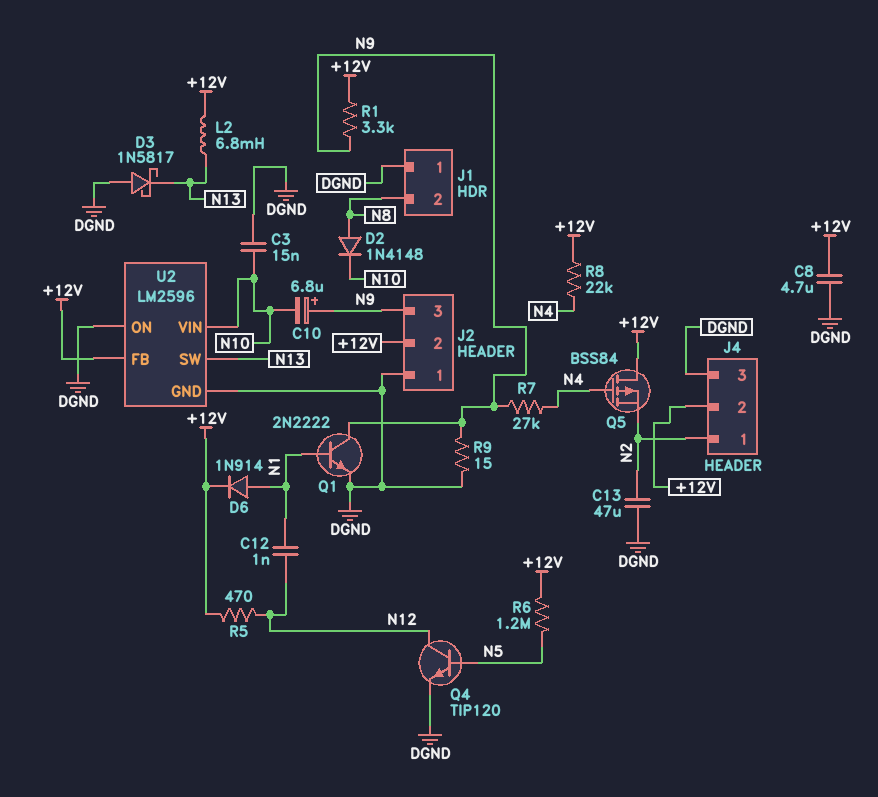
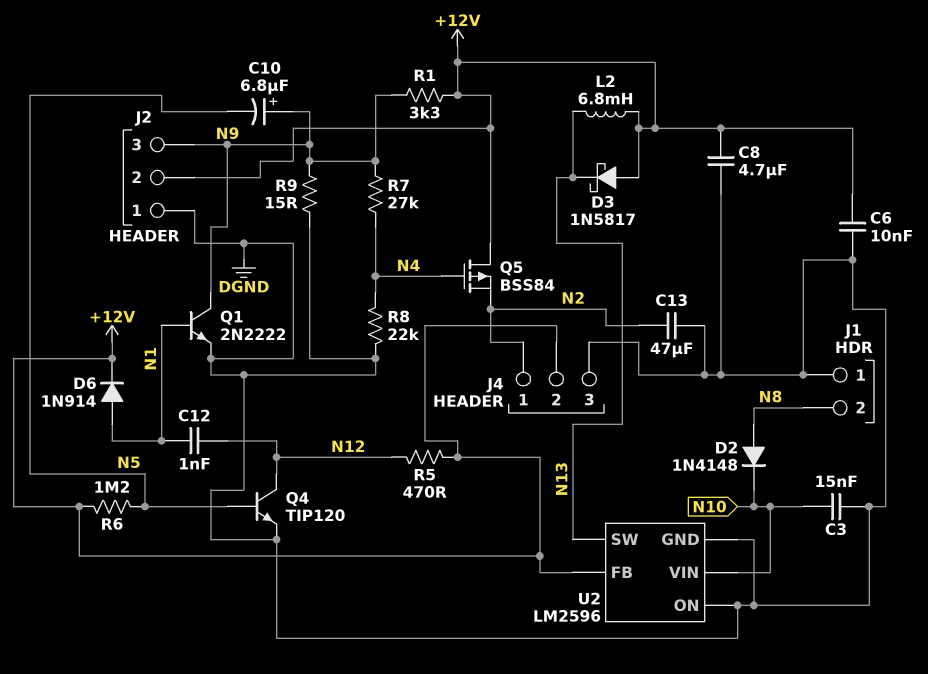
C6: none -> 10nF (+12V, DGND)
C10: 6.8uF (plus N9, minus N10) -> 6.8uF (plus N9, minus N5)
D3: schottky 1N5817 (A DGND, K N13) -> schottky 1N5817 (A +12V, K N13)
R8: 22k (+12V, N4) -> 22k (DGND, N4)

